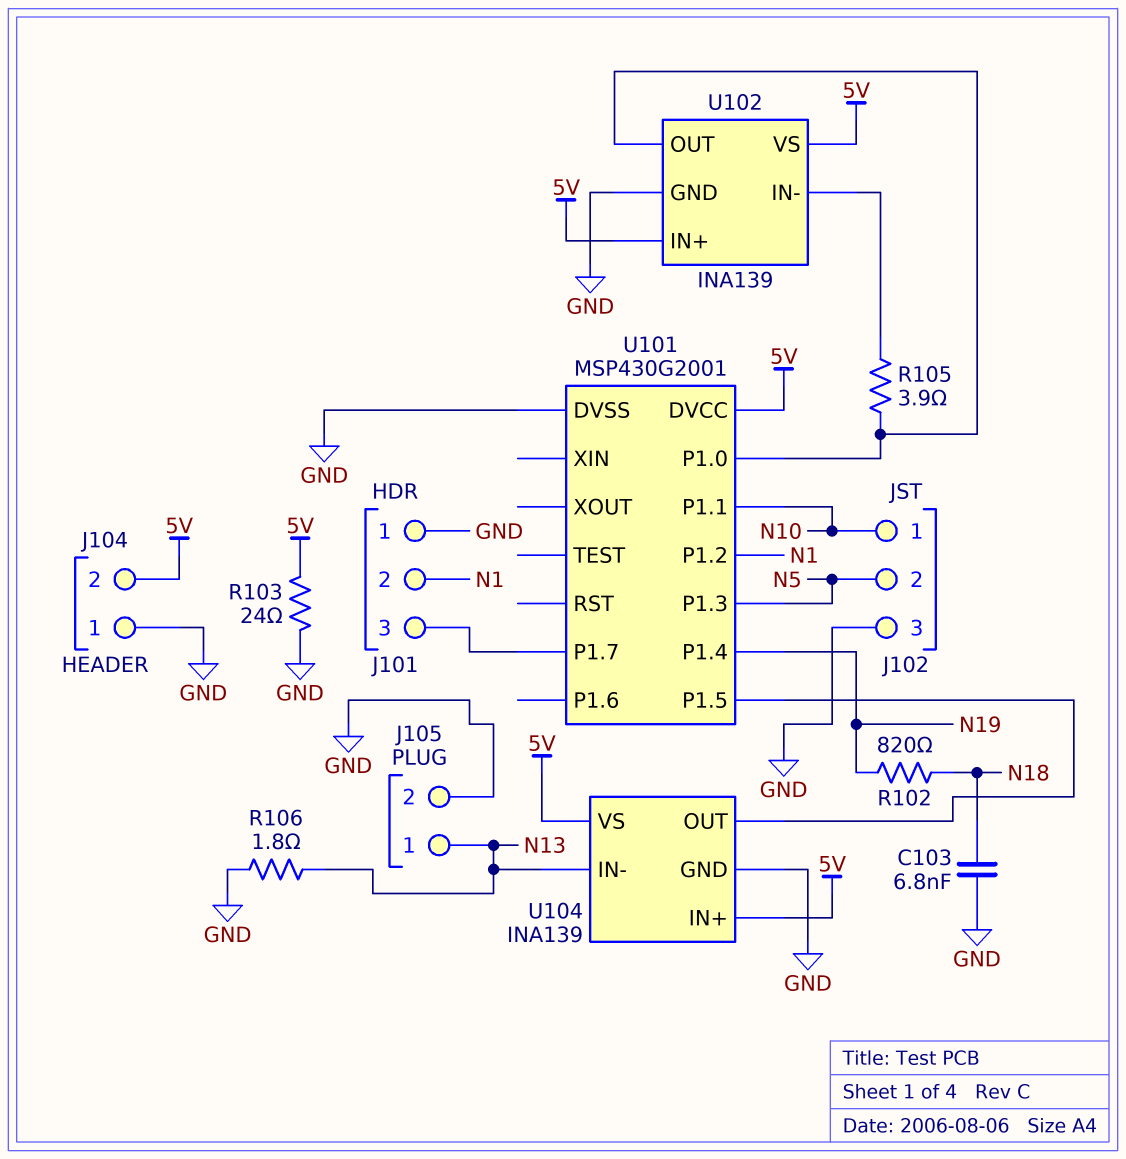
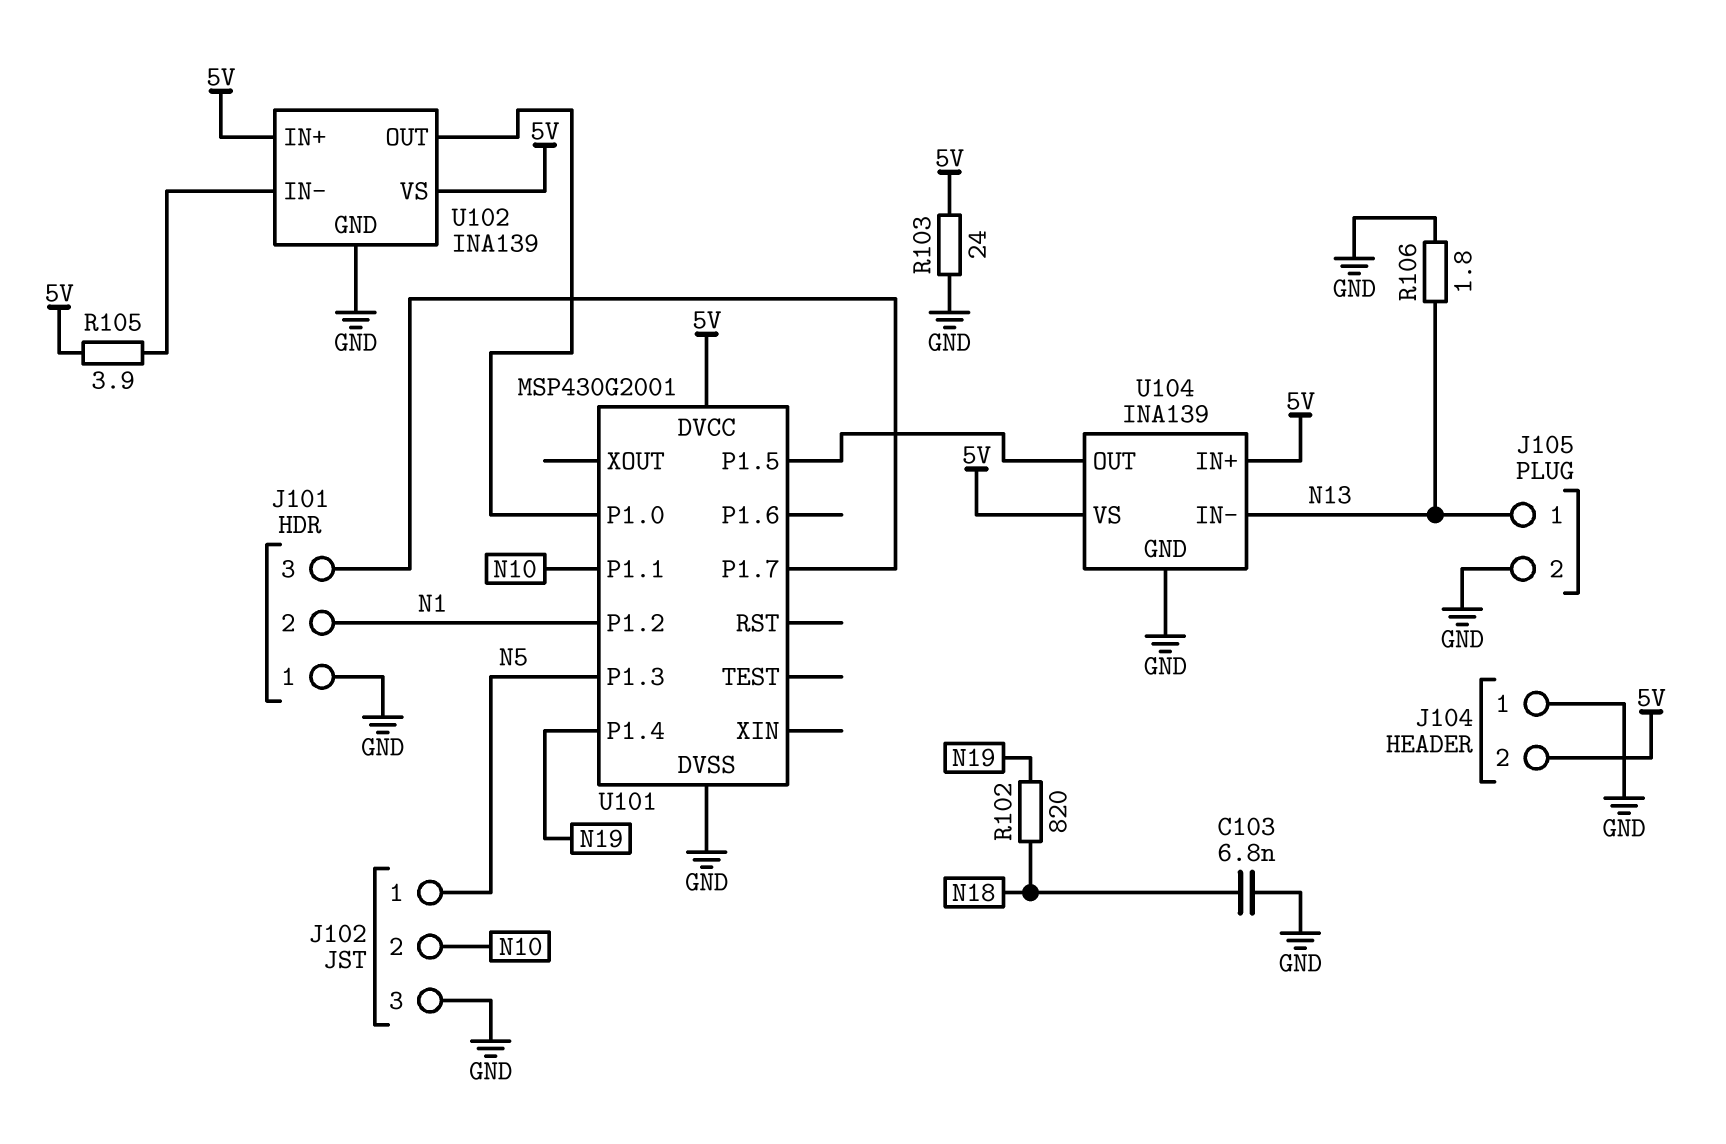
J102 pin 1: N10 -> N5
J102 pin 2: N5 -> N10
R105: 3.9 (U101/P1.0, U102/IN-) -> 3.9 (5V, U102/IN-)

